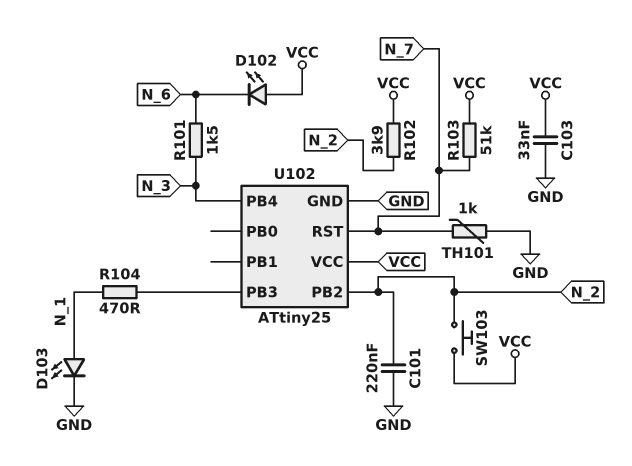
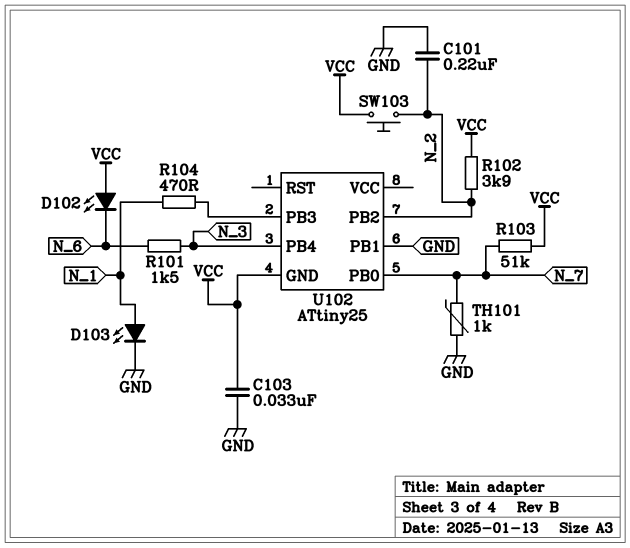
U102 pin GND: GND -> VCC
U102 pin PB0: none -> N_7
U102 pin PB1: none -> GND
U102 pin RST: N_7 -> none
U102 pin VCC: VCC -> none

